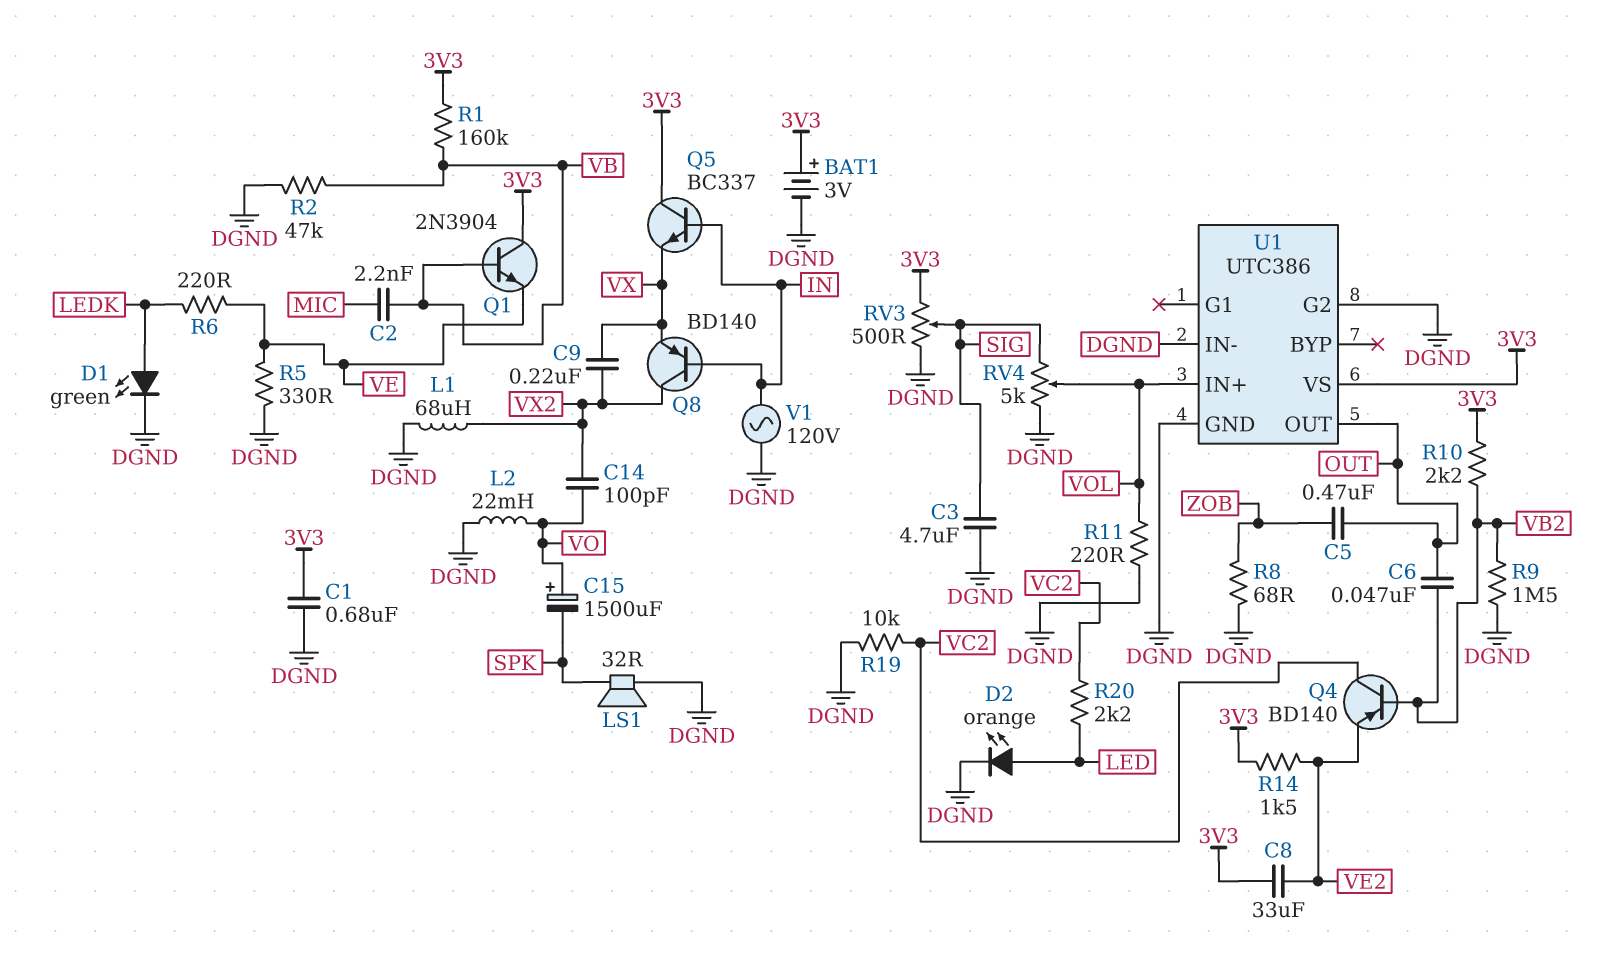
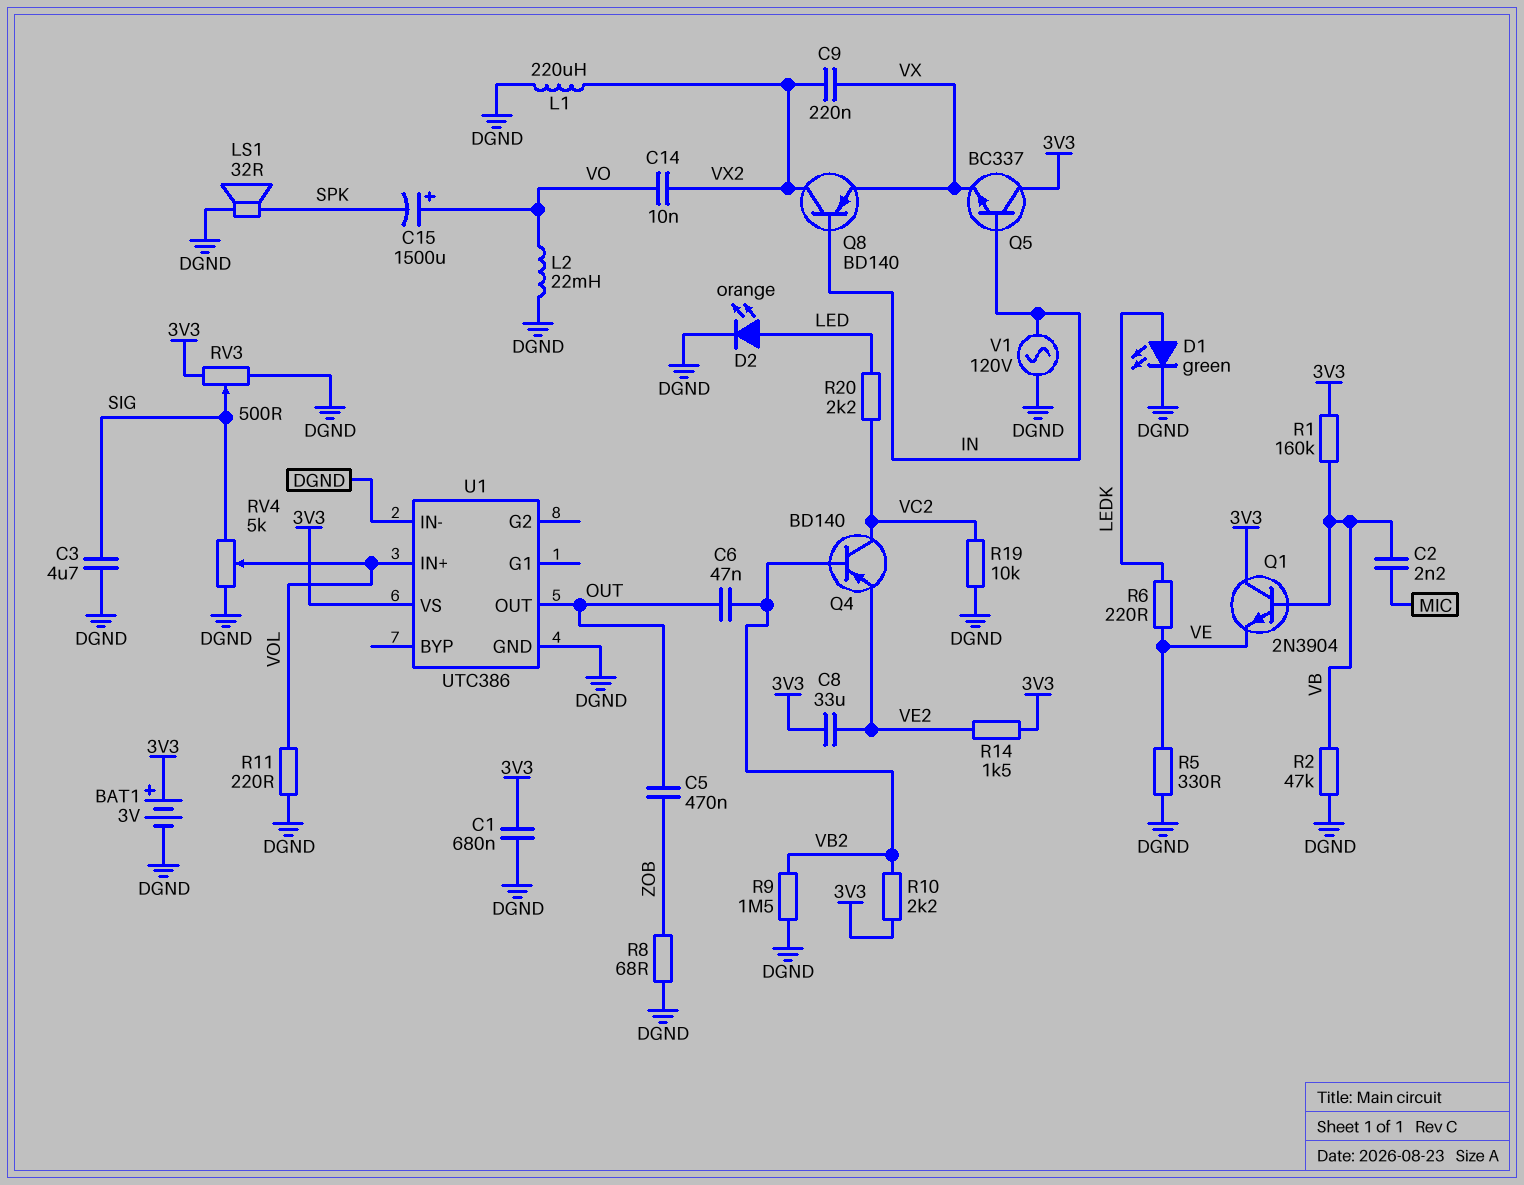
C14: 100pF (VO, VX2) -> 10nF (VO, VX2)
L1: 68uH (DGND, VX2) -> 220uH (DGND, VX2)
U1 pin G2: DGND -> none

